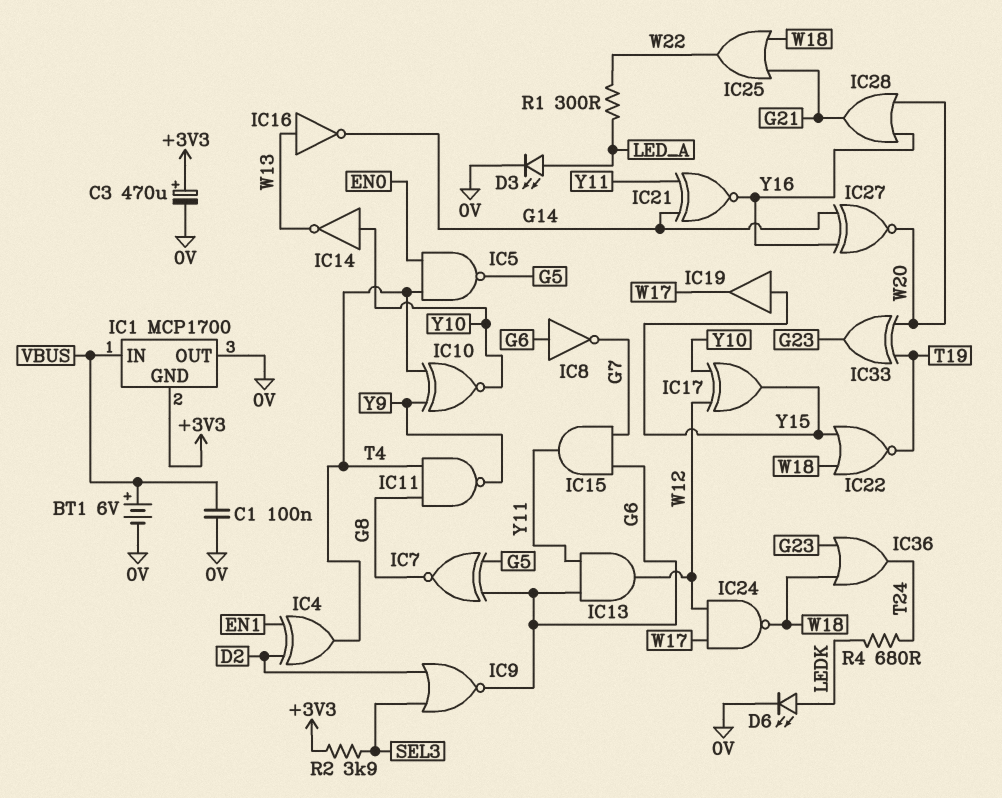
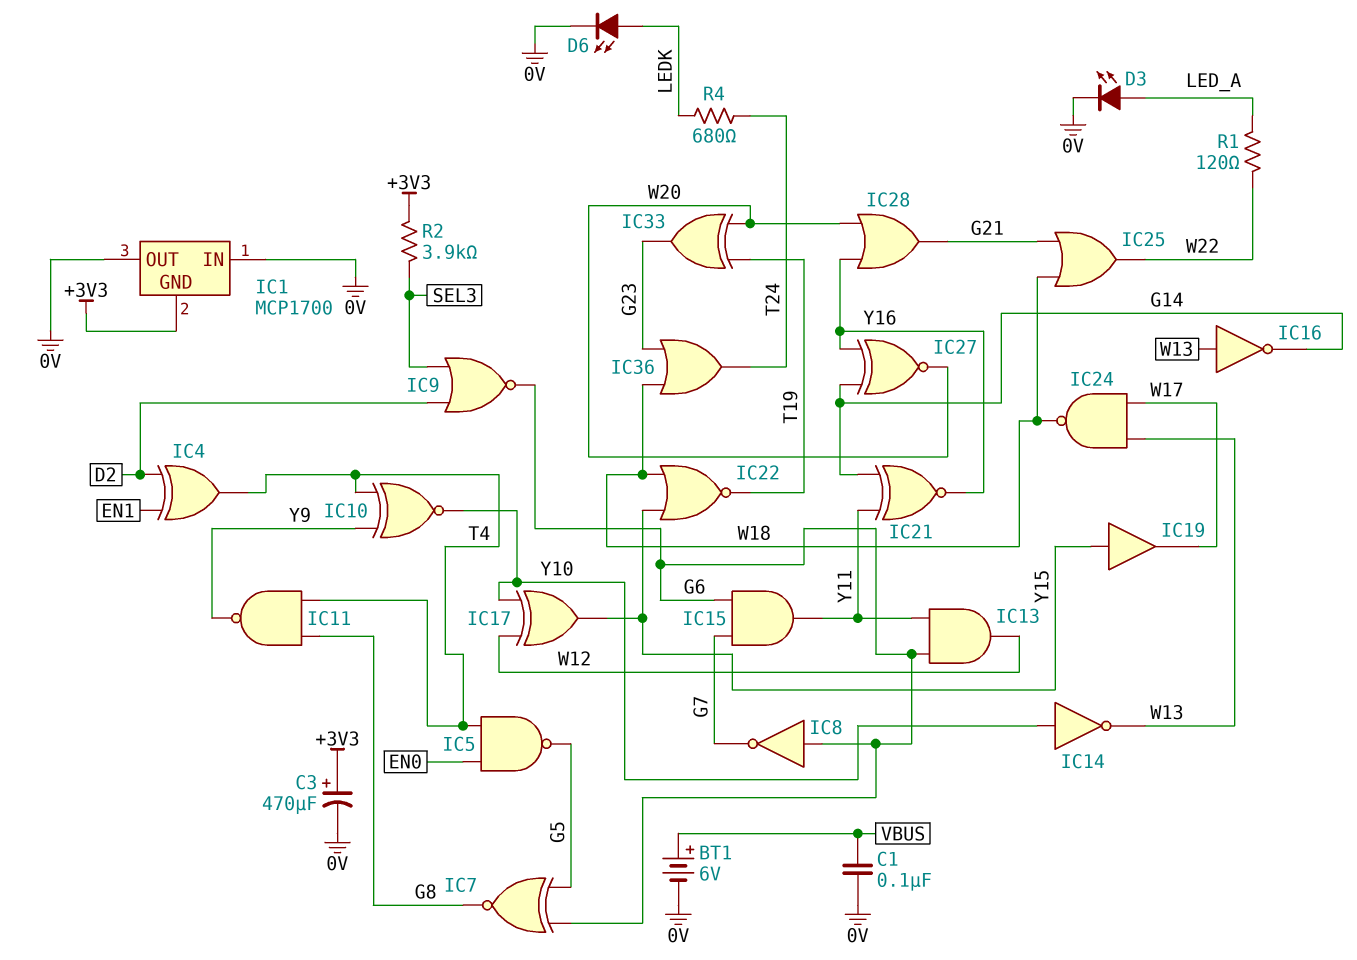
IC1 pin IN: VBUS -> 0V
IC24: NAND (in W12, in W17, out W18) -> NAND (in W13, in W17, out W18)
R1: 300 (LED_A, W22) -> 120 (LED_A, W22)

